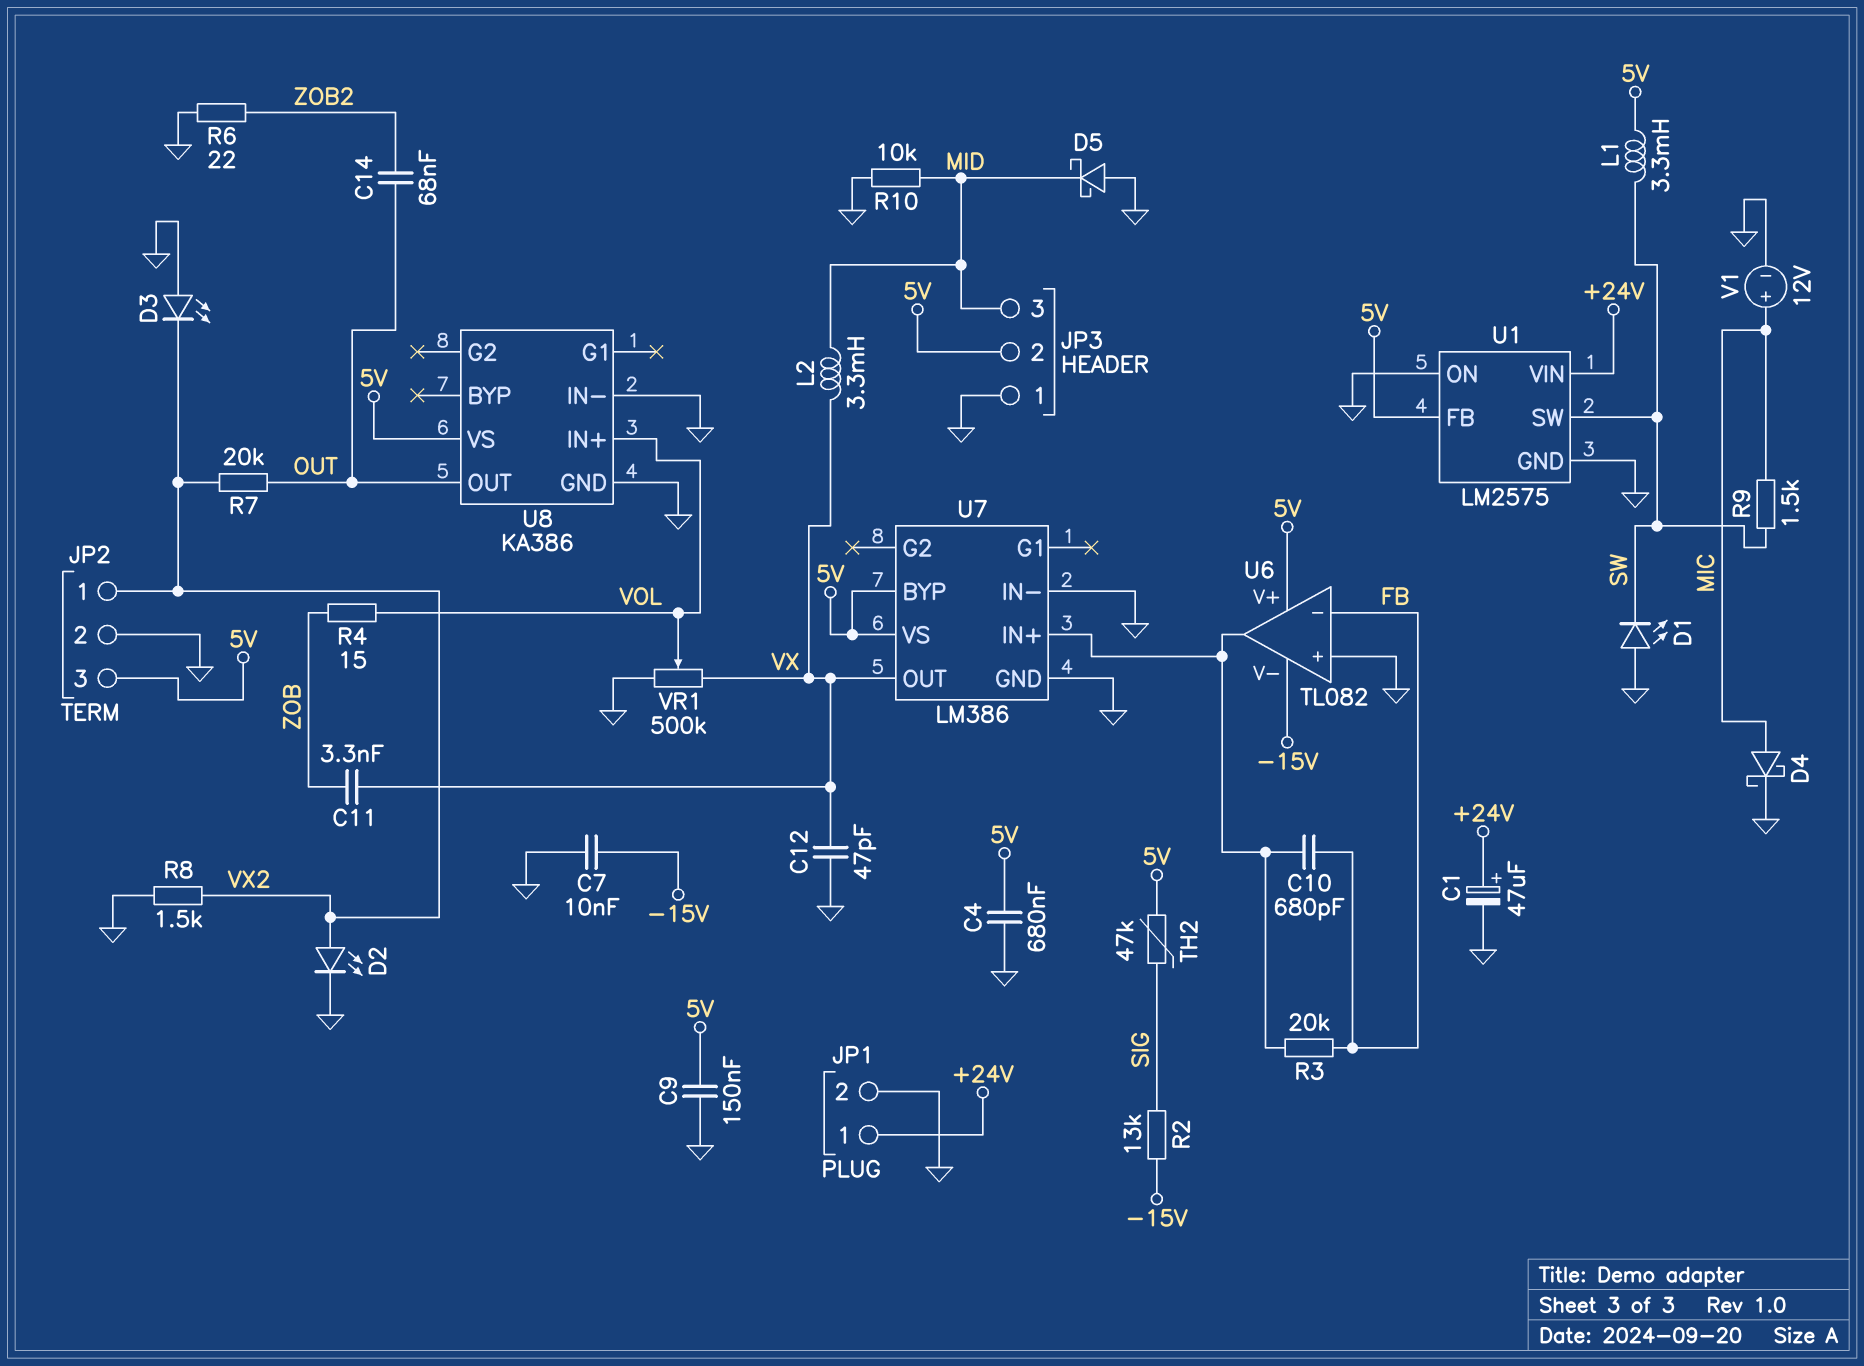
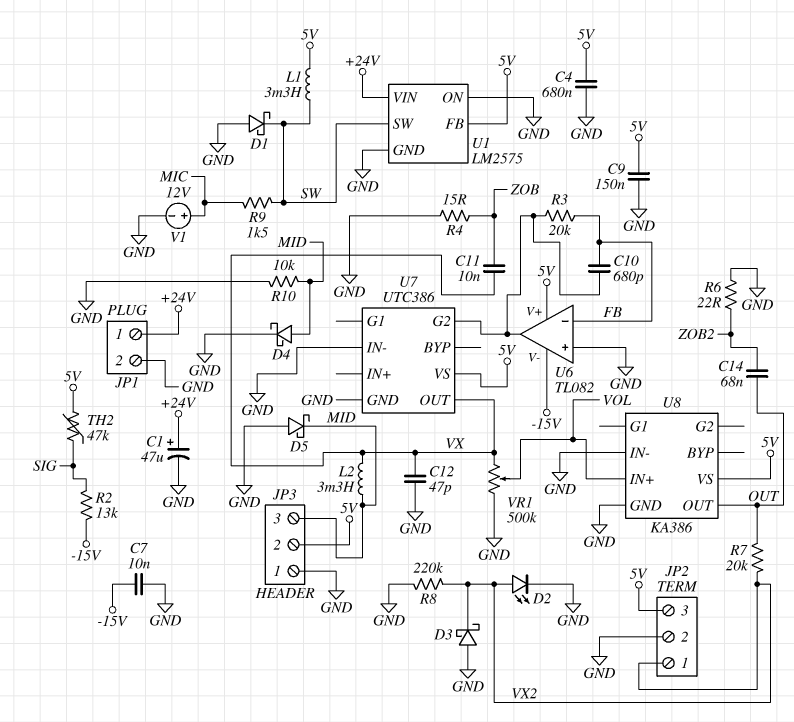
C11: 3.3nF (VX, ZOB) -> 10nF (VX, ZOB)
D1: LED (A GND, K SW) -> schottky (A GND, K SW)
D3: LED (A GND, K VX2) -> schottky (A GND, K VX2)
D4: schottky (A MIC, K GND) -> schottky (A MID, K GND)
R4: 15 (VOL, ZOB) -> 15 (GND, ZOB)
R8: 1.5k (GND, VX2) -> 220k (GND, VX2)
U7: LM386 -> UTC386
U7 pin BYP: 5V -> none
U7 pin G2: none -> U6/out
U7 pin IN+: U6/out -> none

